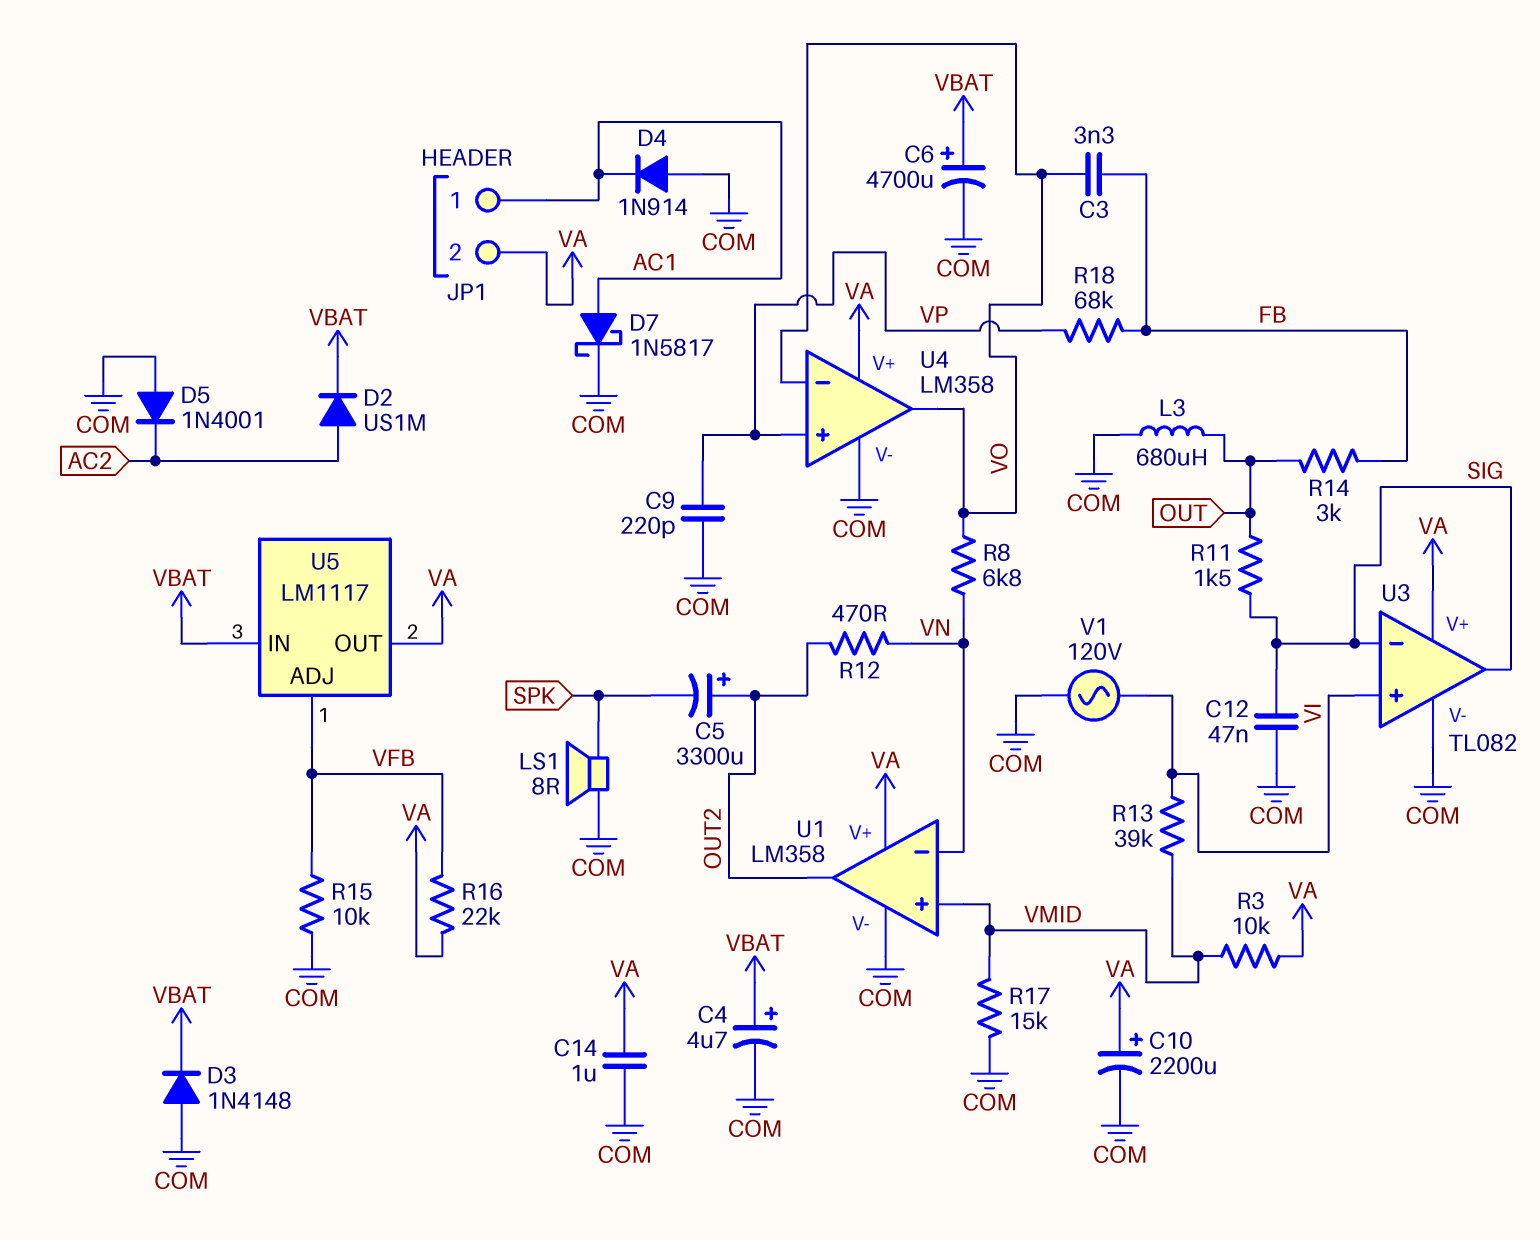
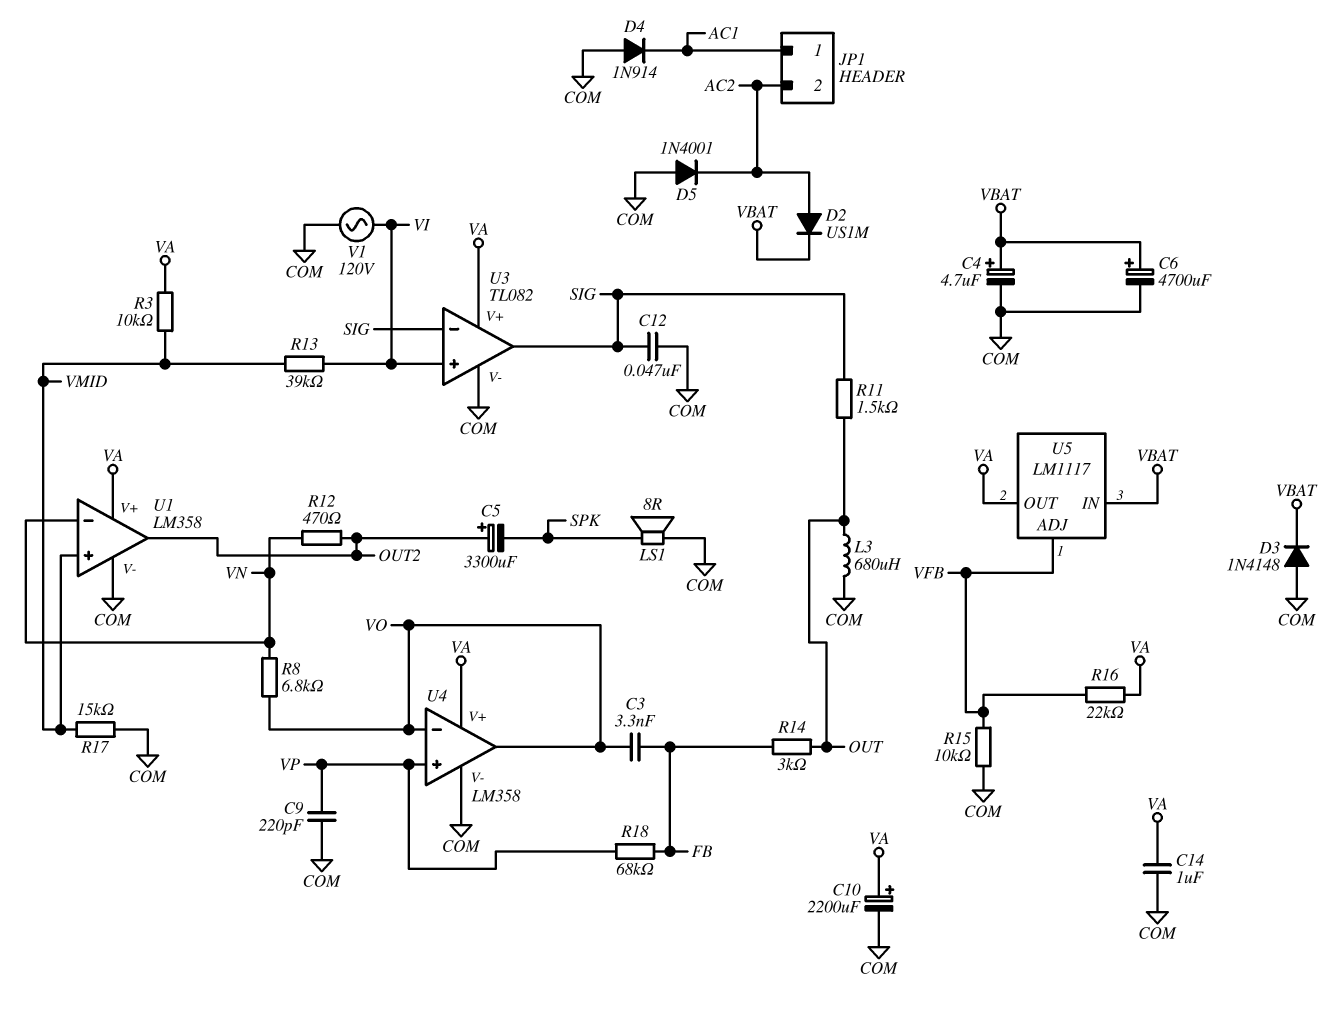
D7: schottky 1N5817 (A AC1, K COM) -> none
JP1 pin 2: VA -> AC2

